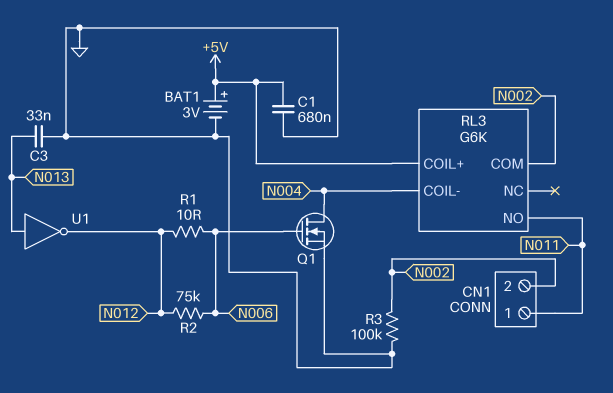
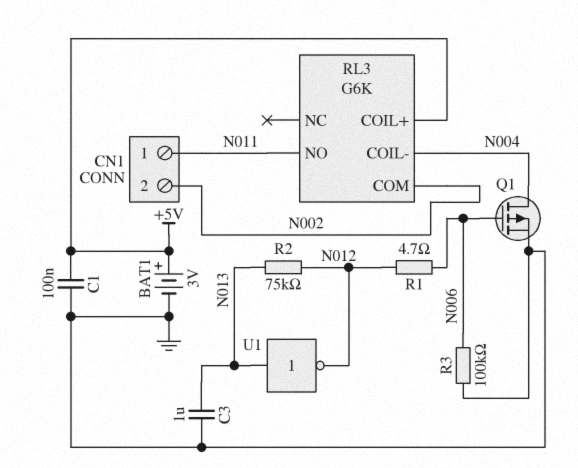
C1: 680nF (+5V, GND) -> 100nF (+5V, GND)
C3: 33nF (GND, N013) -> 1uF (GND, N013)
Q1: NMOS (G N006, D N004, S GND) -> PMOS (G N006, D N004, S GND)
R1: 10 (N006, N012) -> 4.7 (N006, N012)
R2: 75k (N006, N012) -> 75k (N012, N013)
R3: 100k (GND, N002) -> 100k (GND, N006)

